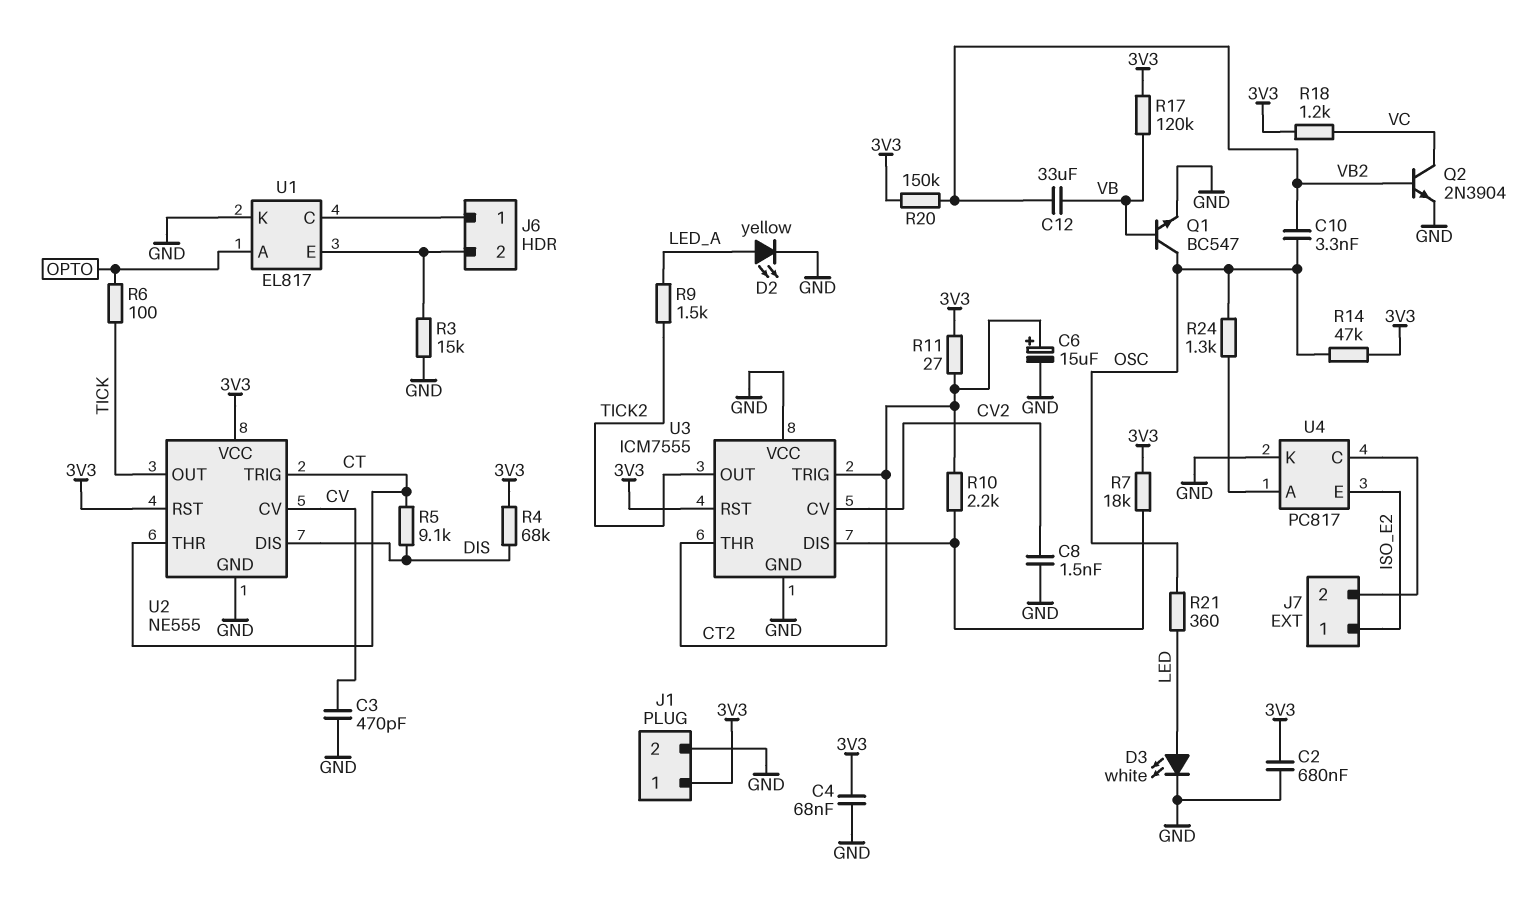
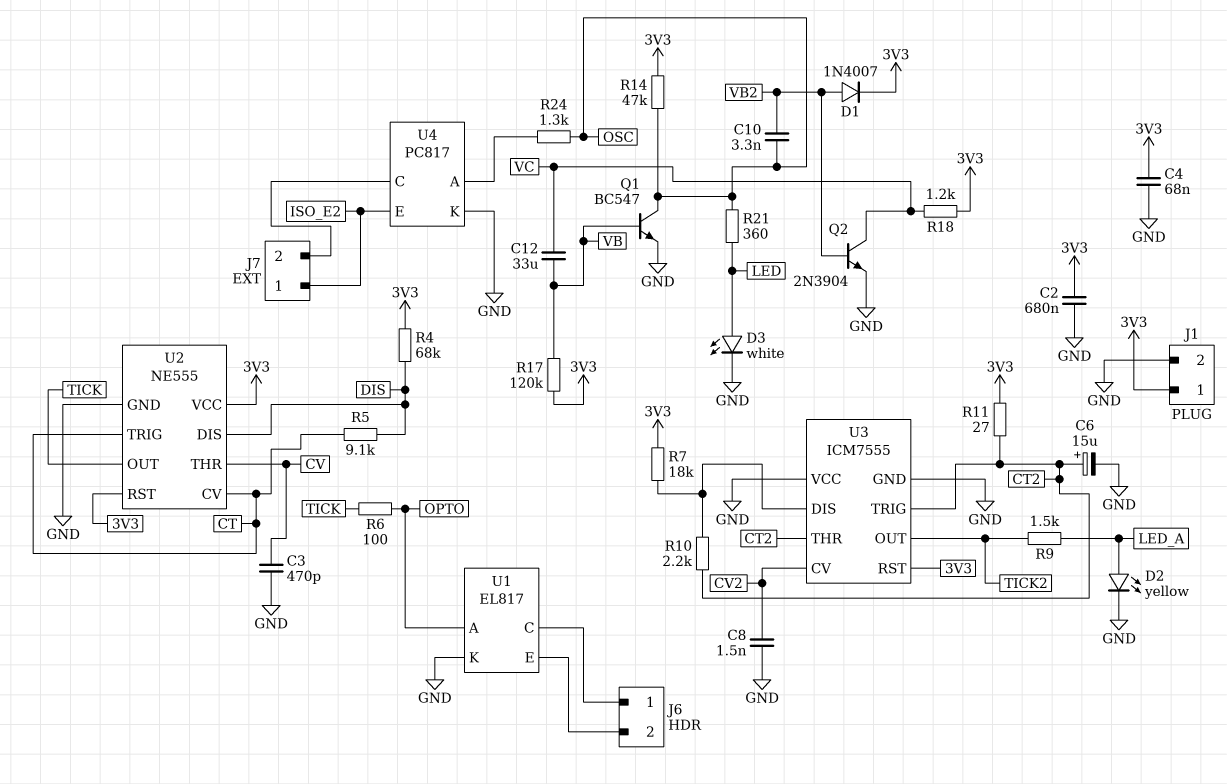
C12: 33uF (VB, VB2) -> 33uF (VB, VC)
D1: none -> diode 1N4007 (A VB2, K 3V3)
R3: 15k (GND, J6/2) -> none
R20: 150k (3V3, VB2) -> none
U2 pin CV: CV -> CT
U2 pin THR: CT -> CV

